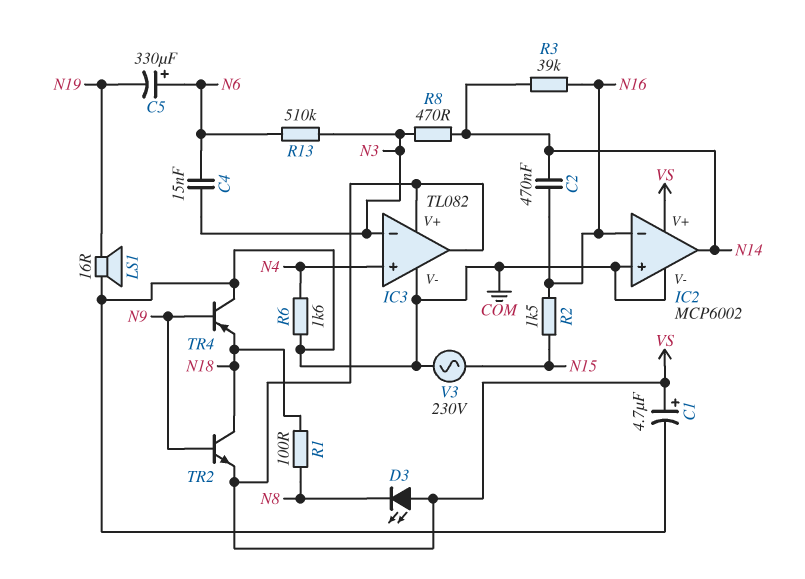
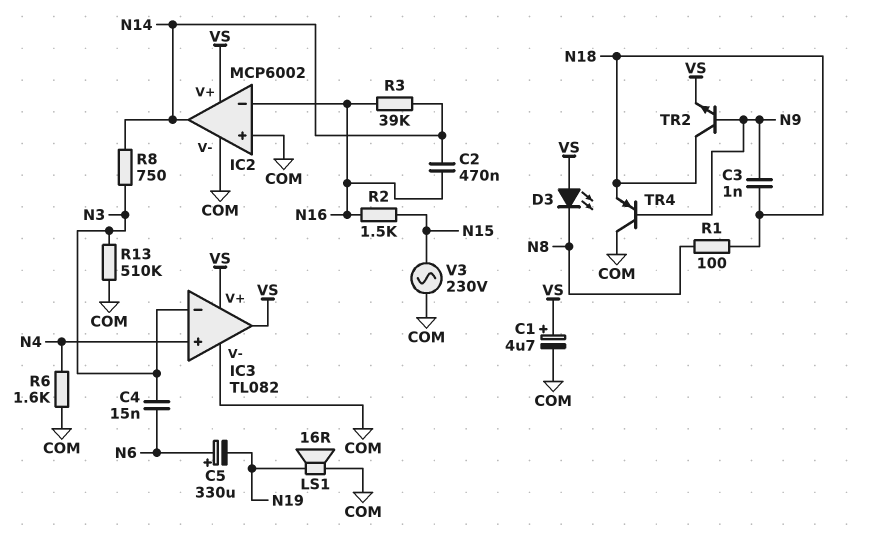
C3: none -> 1nF (N9, N18)
R8: 470 (N3, N14) -> 750 (N3, N14)
R13: 510k (N3, N6) -> 510k (COM, N3)

